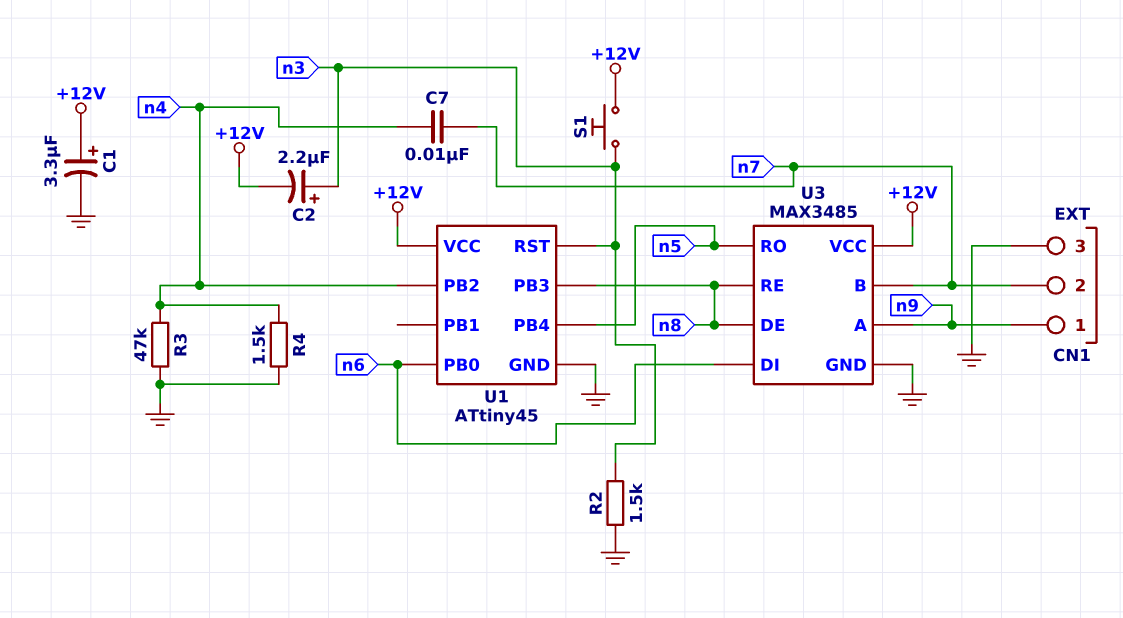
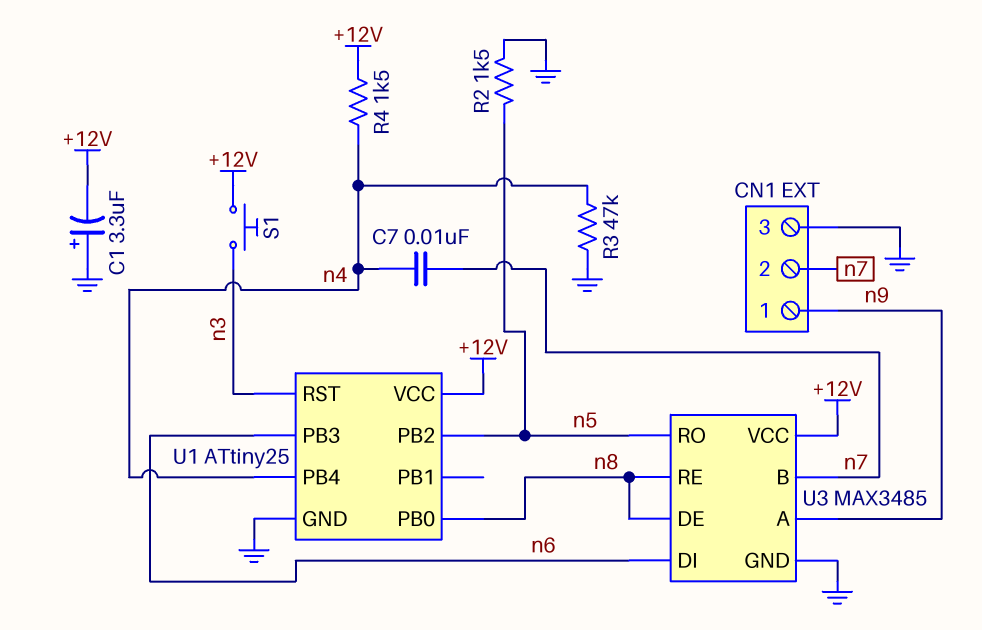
C1: 3.3uF (plus +12V, minus GND) -> 3.3uF (plus GND, minus +12V)
C2: 2.2uF (plus n3, minus +12V) -> none
R2: 1.5k (GND, n3) -> 1.5k (GND, n5)
R4: 1.5k (GND, n4) -> 1.5k (+12V, n4)
U1: ATtiny45 -> ATtiny25
U1 pin PB0: n6 -> n8
U1 pin PB2: n4 -> n5
U1 pin PB3: n8 -> n6
U1 pin PB4: n5 -> n4

